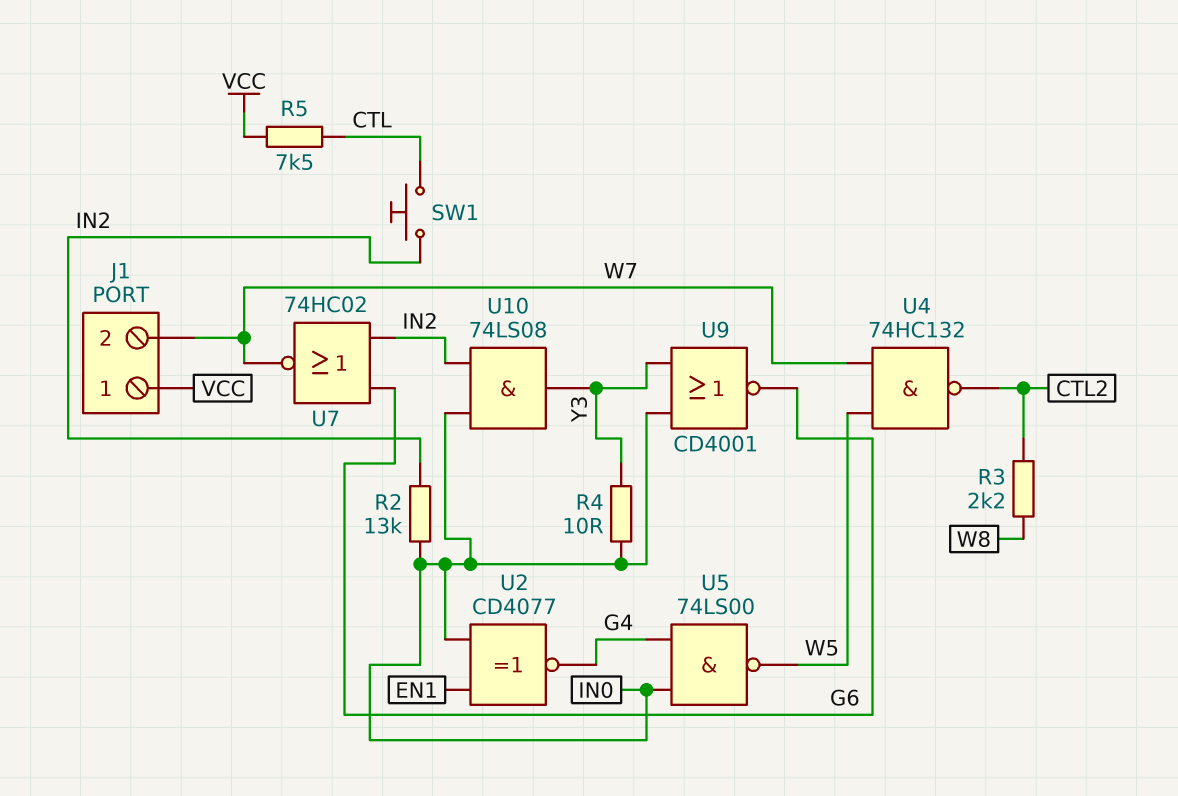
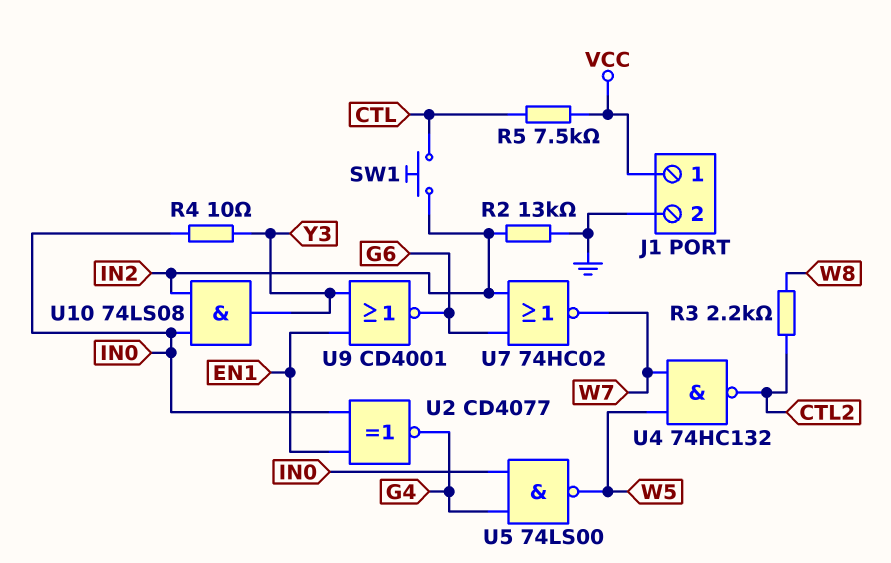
J1 pin 2: W7 -> GND
R2: 13k (IN0, IN2) -> 13k (GND, IN2)
U9: NOR CD4001 (in IN0, in Y3, out G6) -> NOR CD4001 (in EN1, in Y3, out G6)

